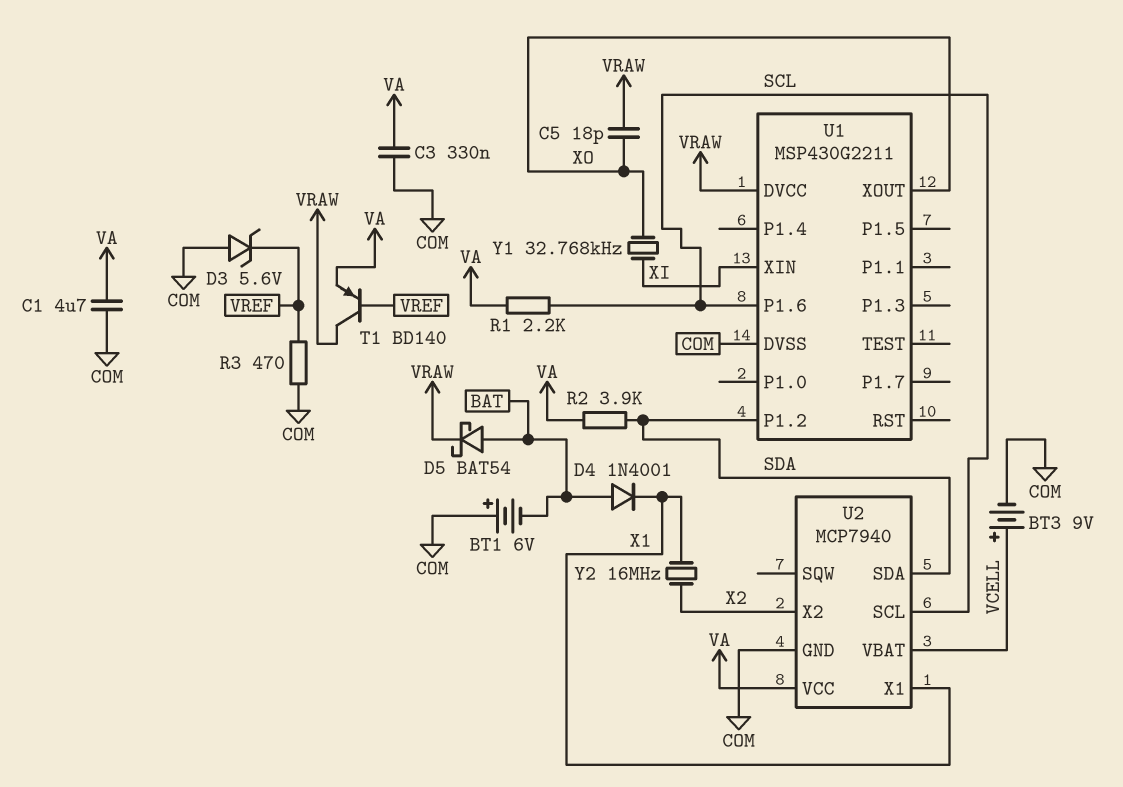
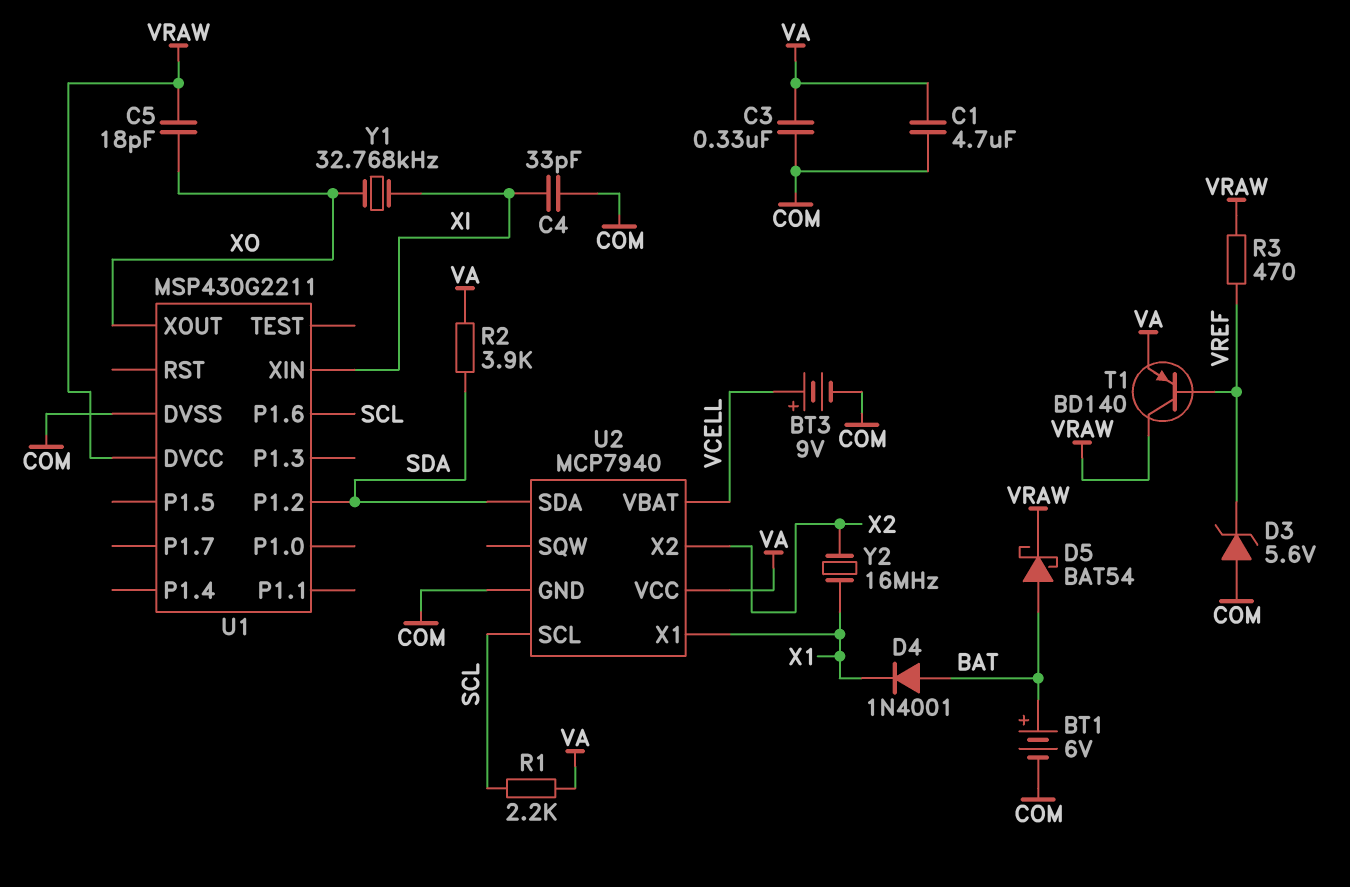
BT1: 6V (plus COM, minus BAT) -> 6V (plus BAT, minus COM)
C4: none -> 33pF (COM, XI)
R3: 470 (COM, VREF) -> 470 (VRAW, VREF)

